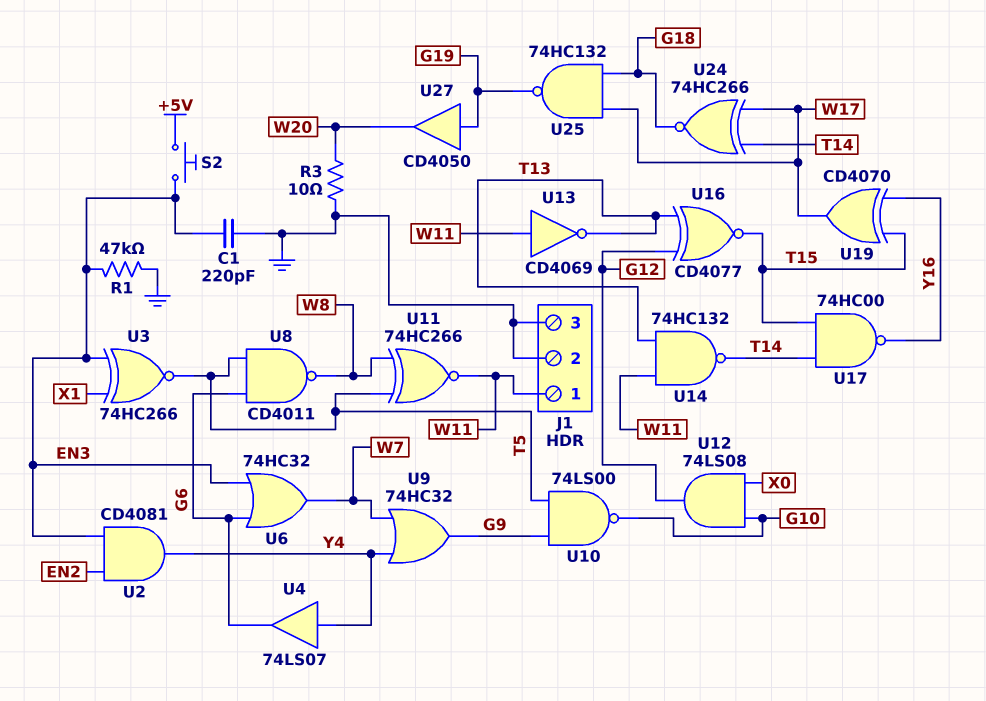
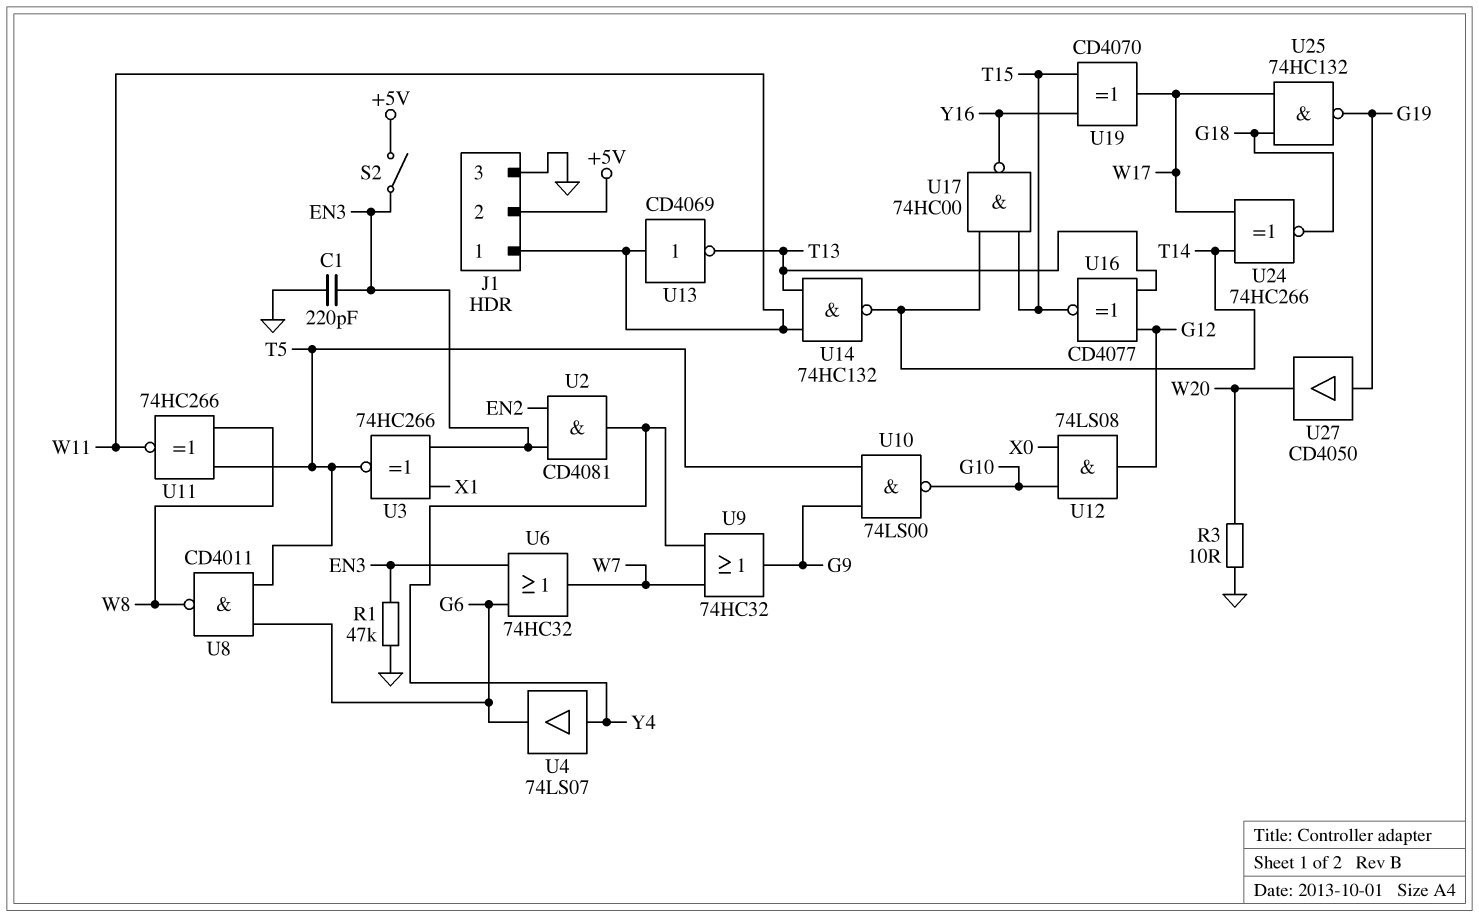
J1 pin 2: GND -> +5V
S2: button (+5V, EN3) -> switch (+5V, EN3)

